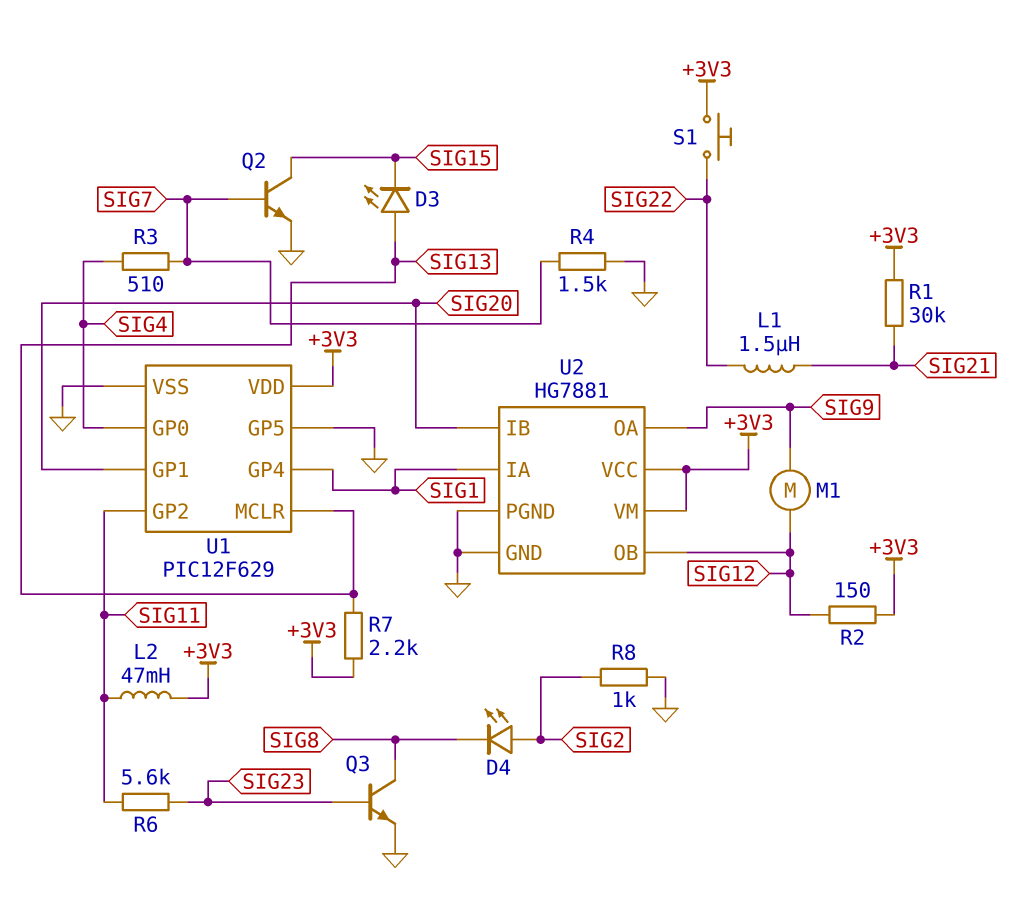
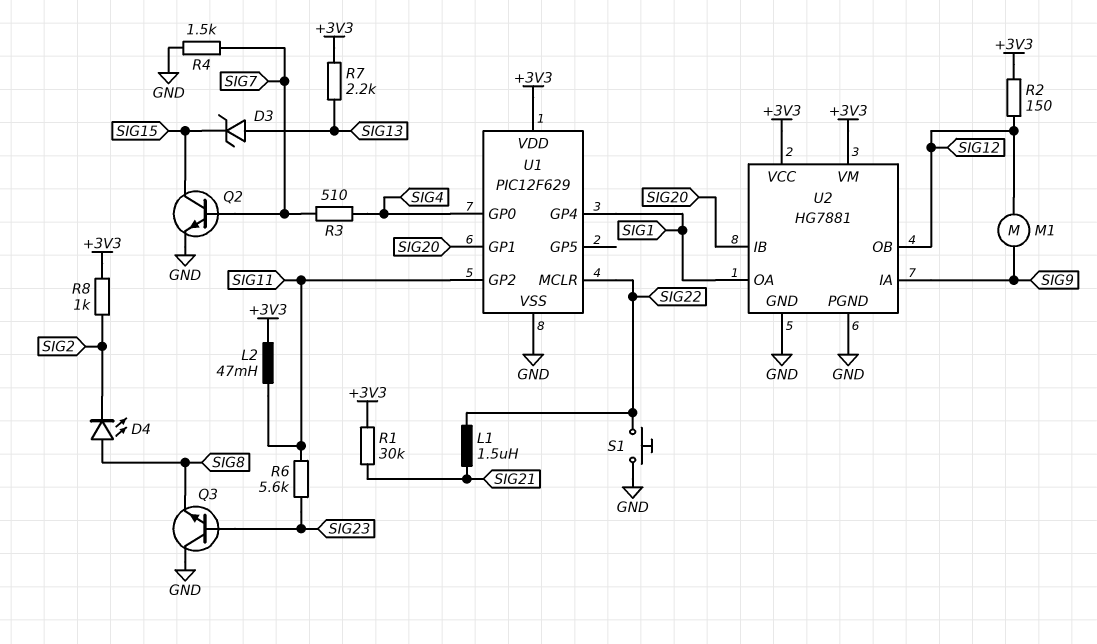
D3: LED (A SIG13, K SIG15) -> zener (A SIG13, K SIG15)
D4: LED (A SIG2, K SIG8) -> LED (A SIG8, K SIG2)
Q3: NPN (B SIG23, C SIG8, E GND) -> NPN (B SIG23, C GND, E SIG8)
R8: 1k (GND, SIG2) -> 1k (+3V3, SIG2)
S1: button (+3V3, SIG22) -> button (GND, SIG22)
U1 pin GP5: GND -> none
U1 pin MCLR: SIG13 -> SIG22
U2 pin IA: SIG1 -> SIG9
U2 pin OA: SIG9 -> SIG1

